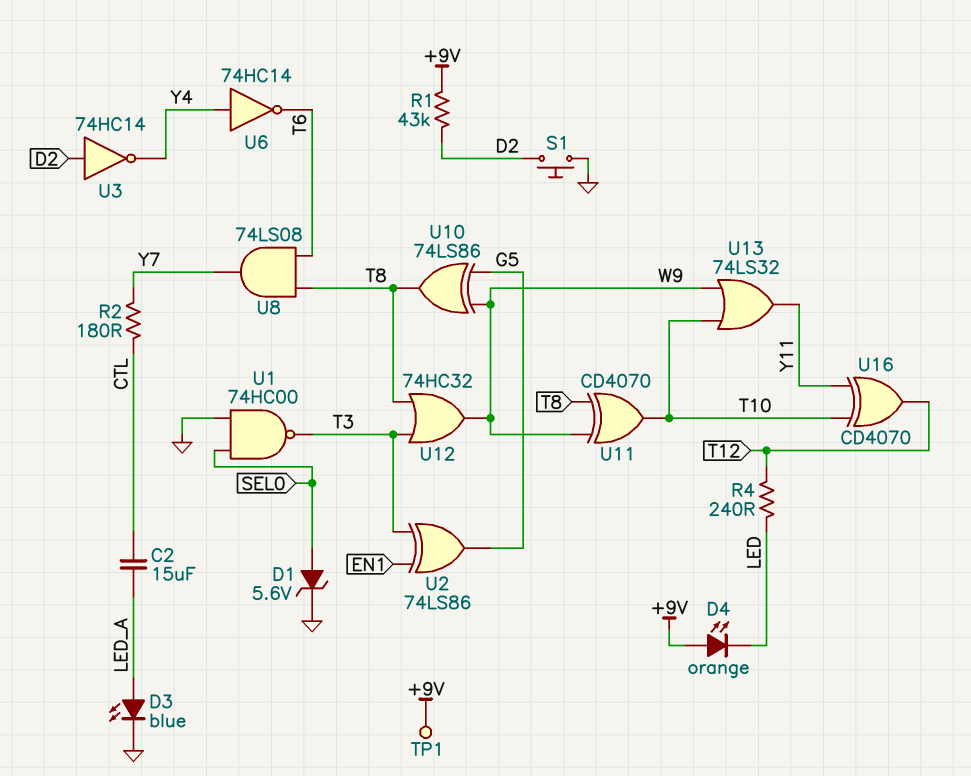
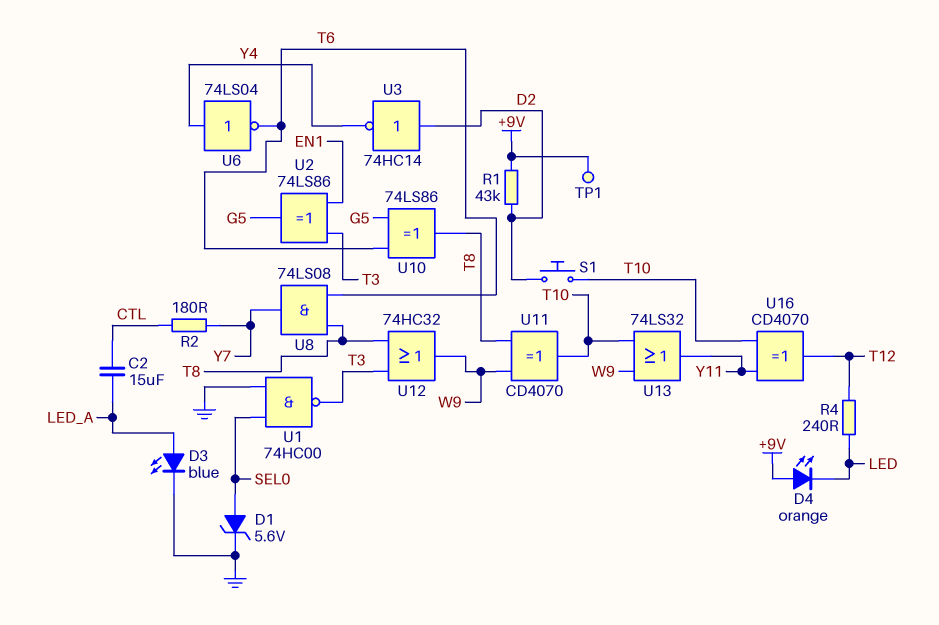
S1: button (D2, GND) -> button (D2, T10)
U6: NOT 74HC14 (in Y4, out T6) -> NOT 74LS04 (in Y4, out T6)
U10: XOR 74LS86 (in G5, in W9, out T8) -> XOR 74LS86 (in G5, in T6, out T8)

